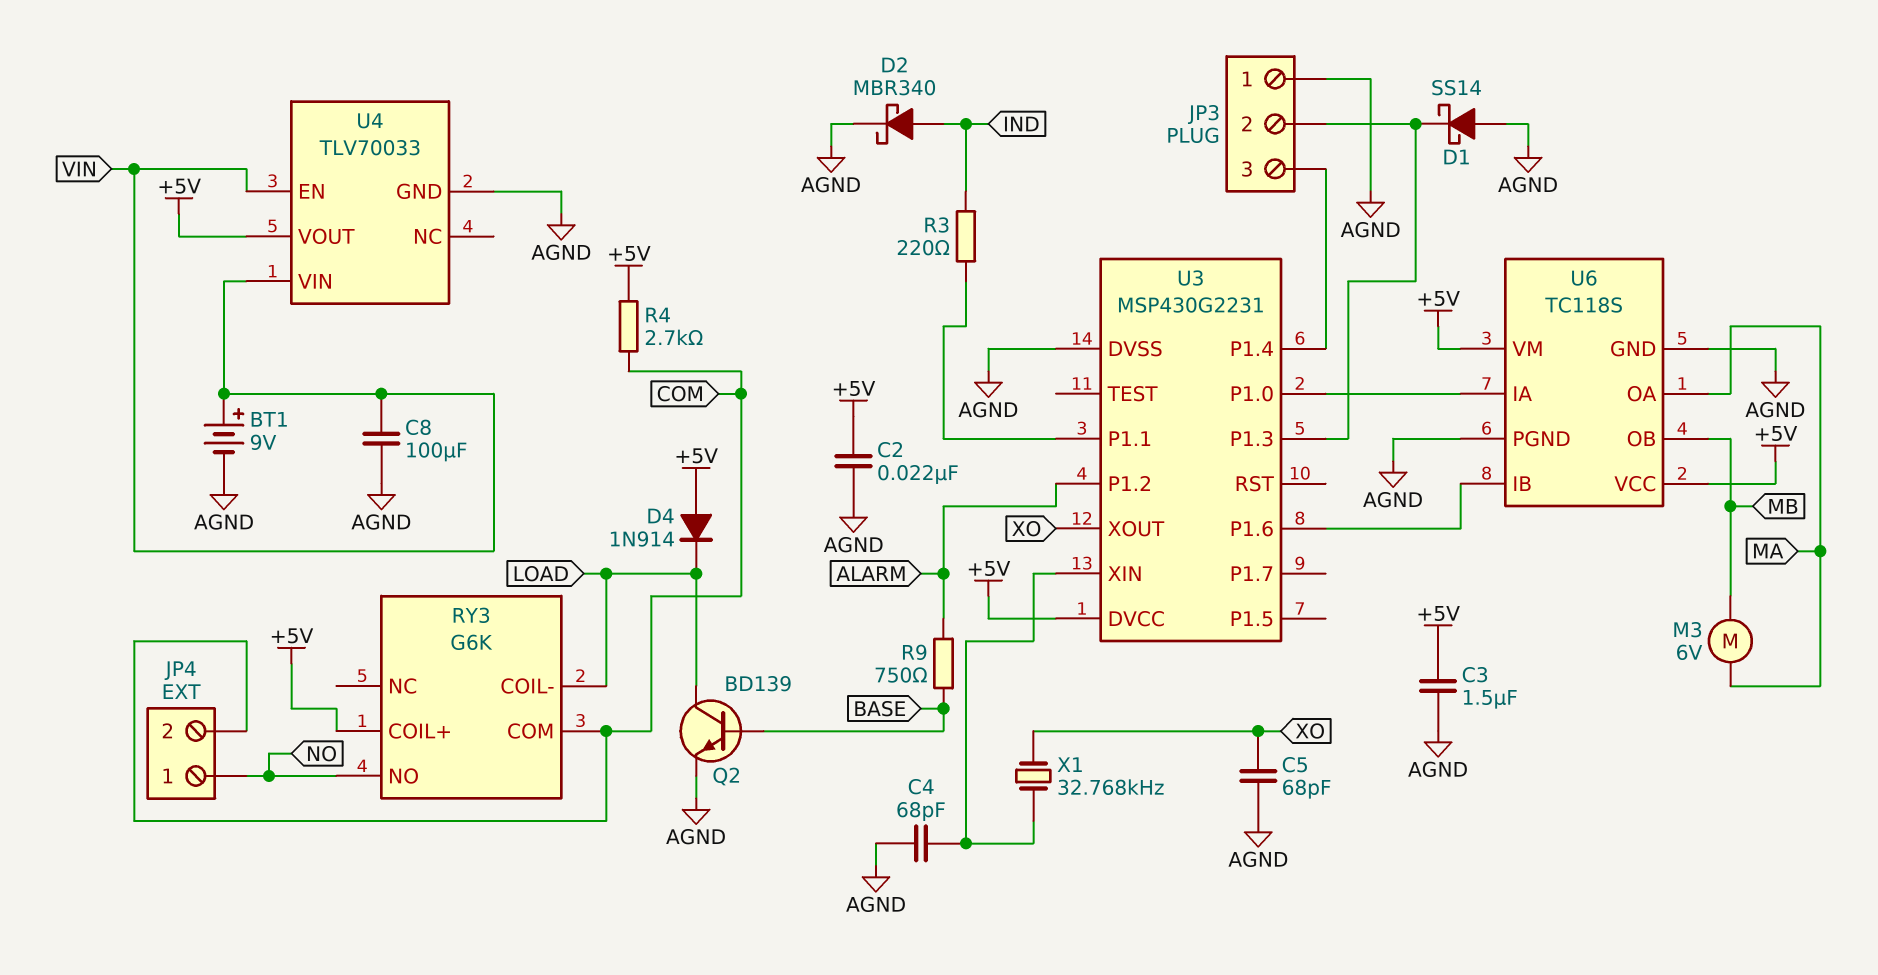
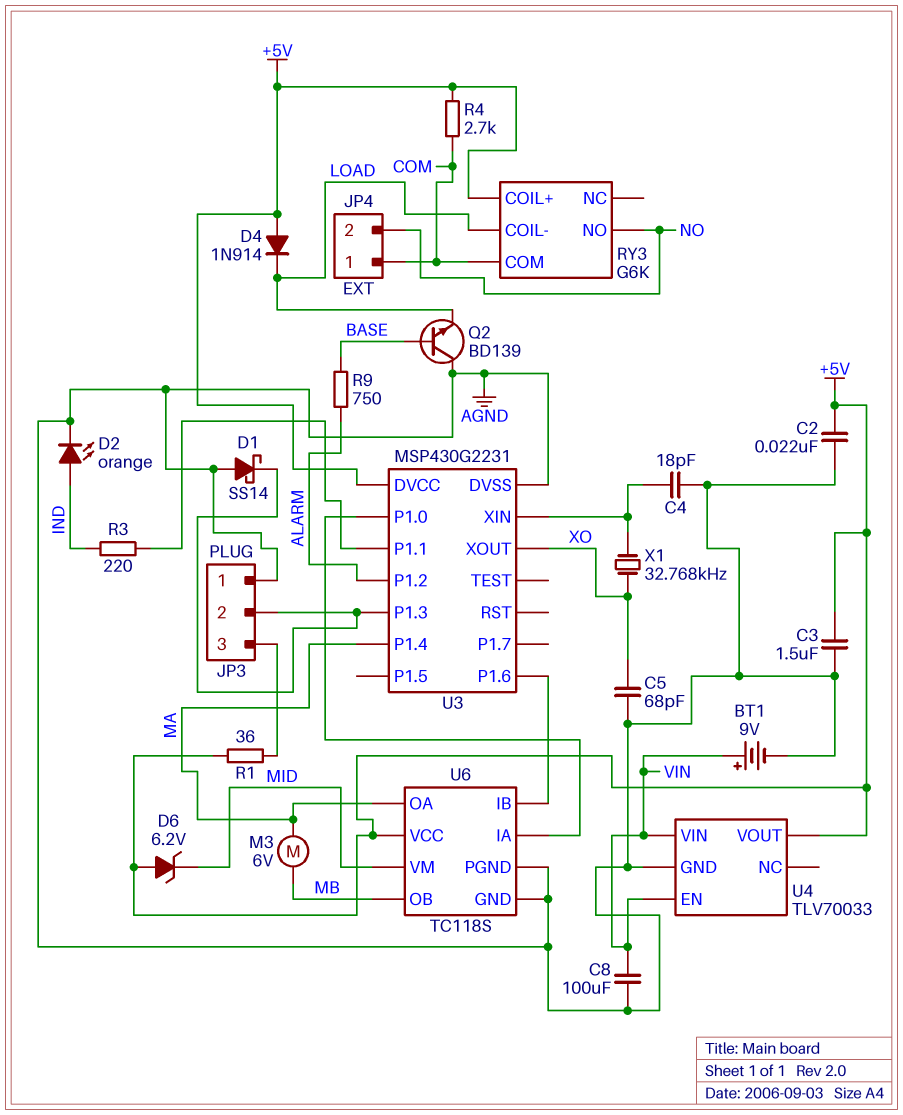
C4: 68pF (AGND, U3/XIN) -> 18pF (AGND, U3/XIN)
D2: schottky MBR340 (A IND, K AGND) -> LED orange (A IND, K AGND)
D6: none -> zener 6.2V (A +5V, K MID)
JP4 pin 1: NO -> COM
JP4 pin 2: COM -> NO
Q2: NPN BD139 (B BASE, C LOAD, E AGND) -> NPN BD139 (B BASE, C AGND, E LOAD)
R1: none -> 36 (+5V, JP3/3)
U3 pin P1.4: JP3/3 -> MA
U6 pin VM: +5V -> MID

